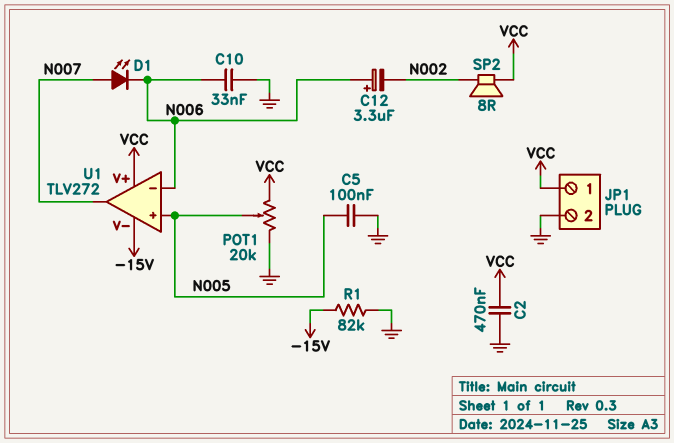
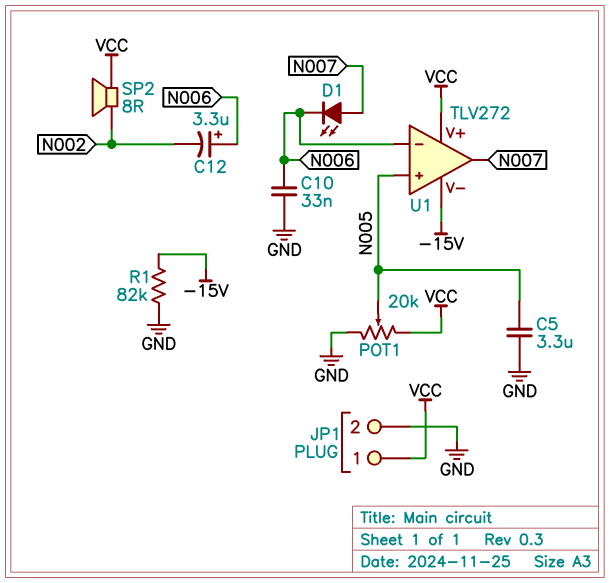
C2: 470nF (GND, VCC) -> none
C5: 100nF (GND, N005) -> 3.3uF (GND, N005)

